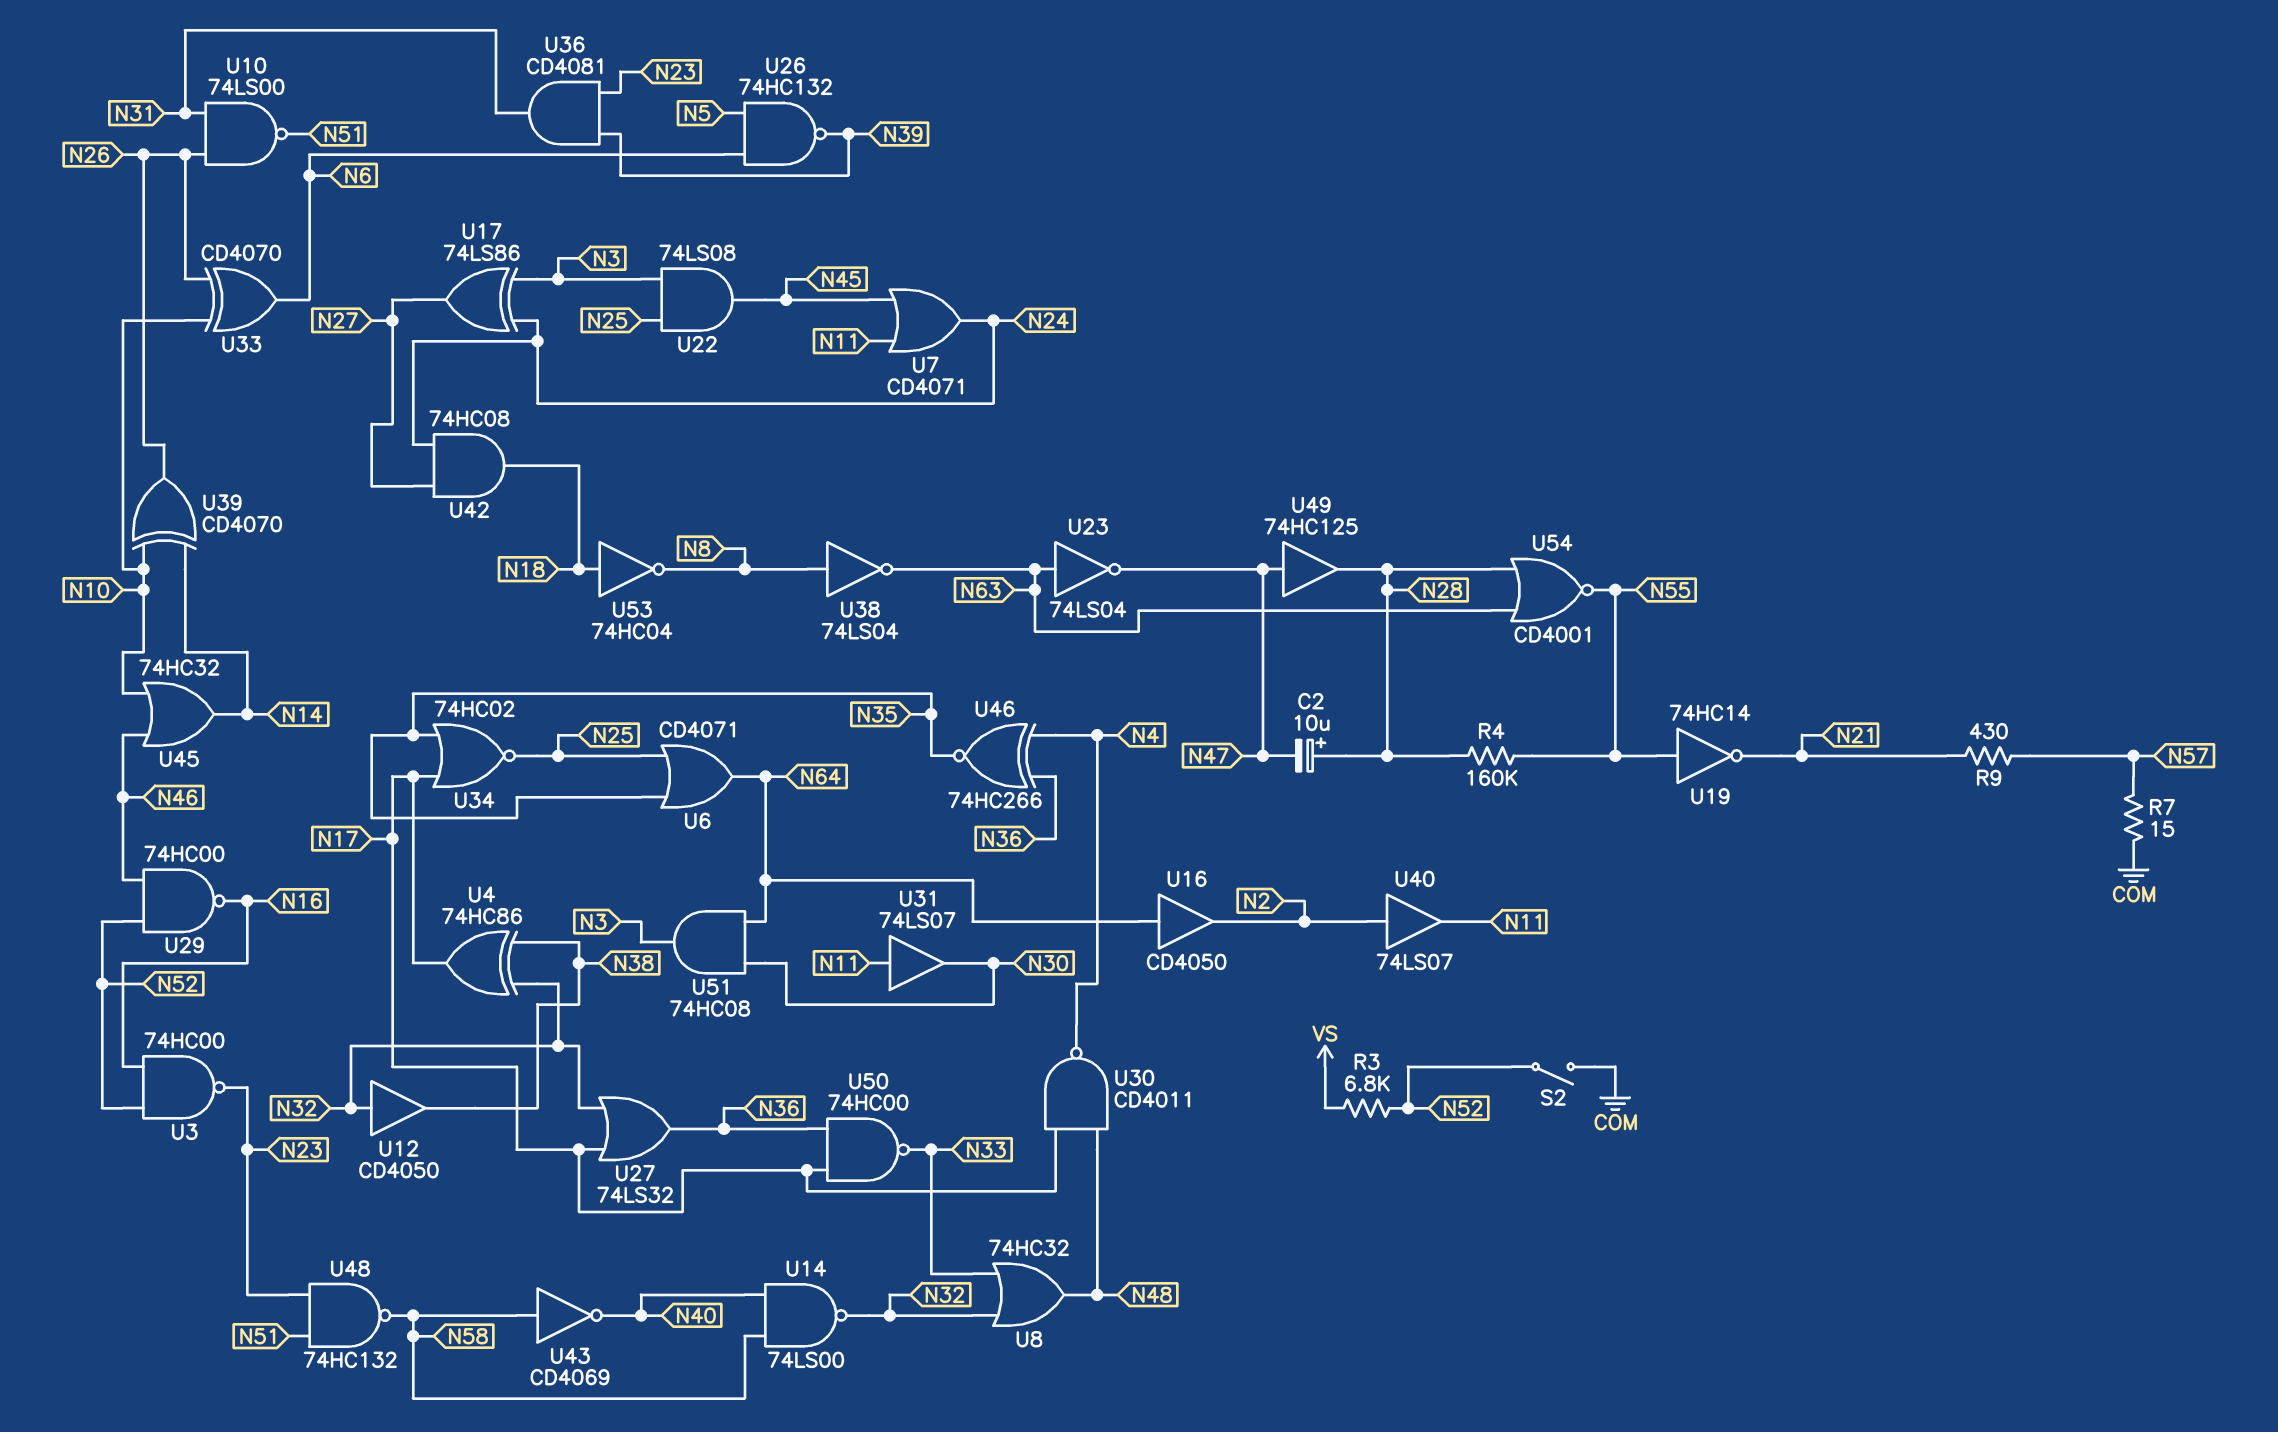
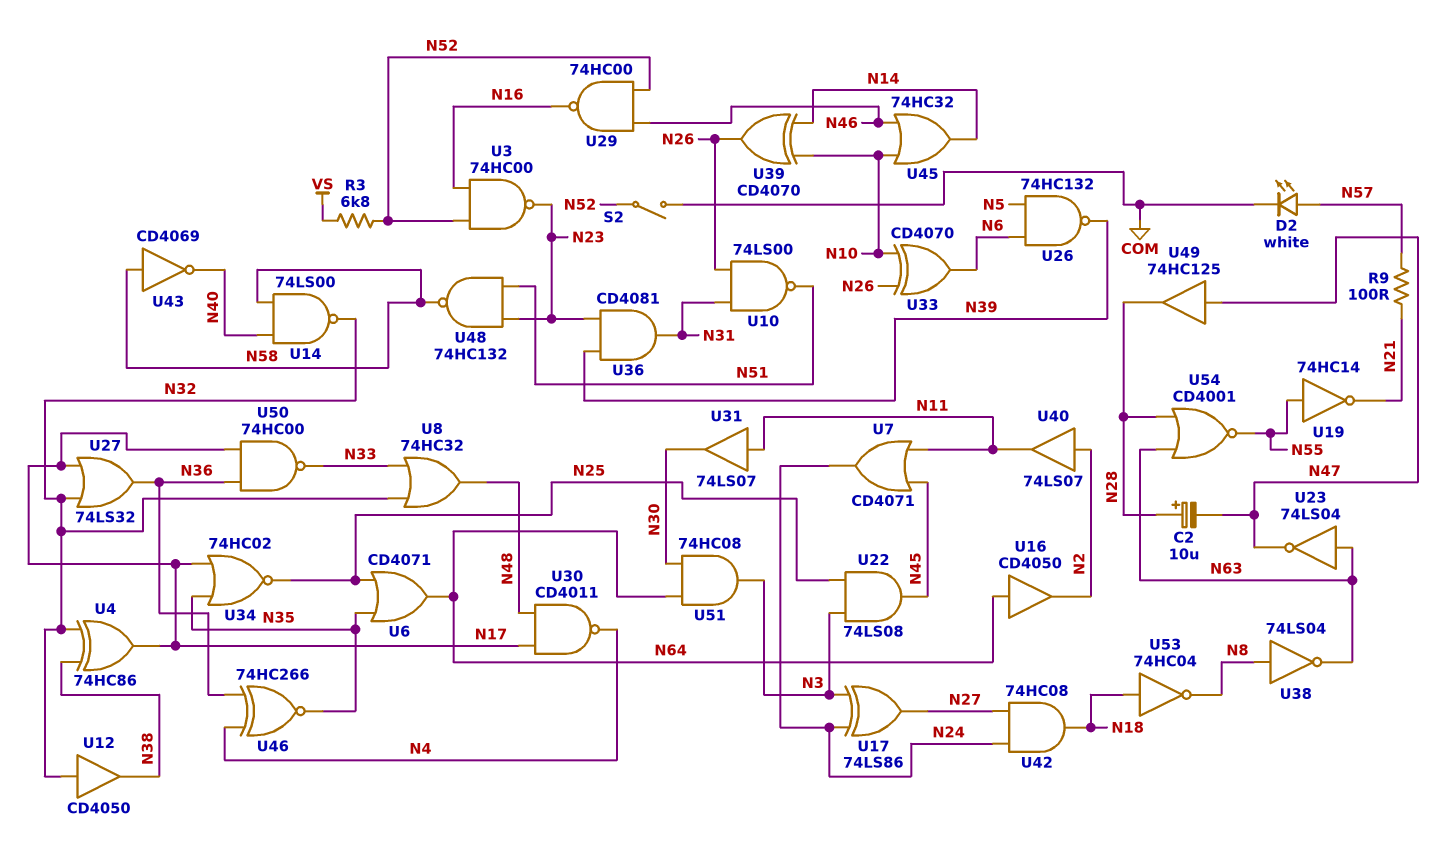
D2: none -> LED white (A N57, K COM)
R4: 160k (N28, N55) -> none
R7: 15 (COM, N57) -> none
R9: 430 (N21, N57) -> 100 (N21, N57)

